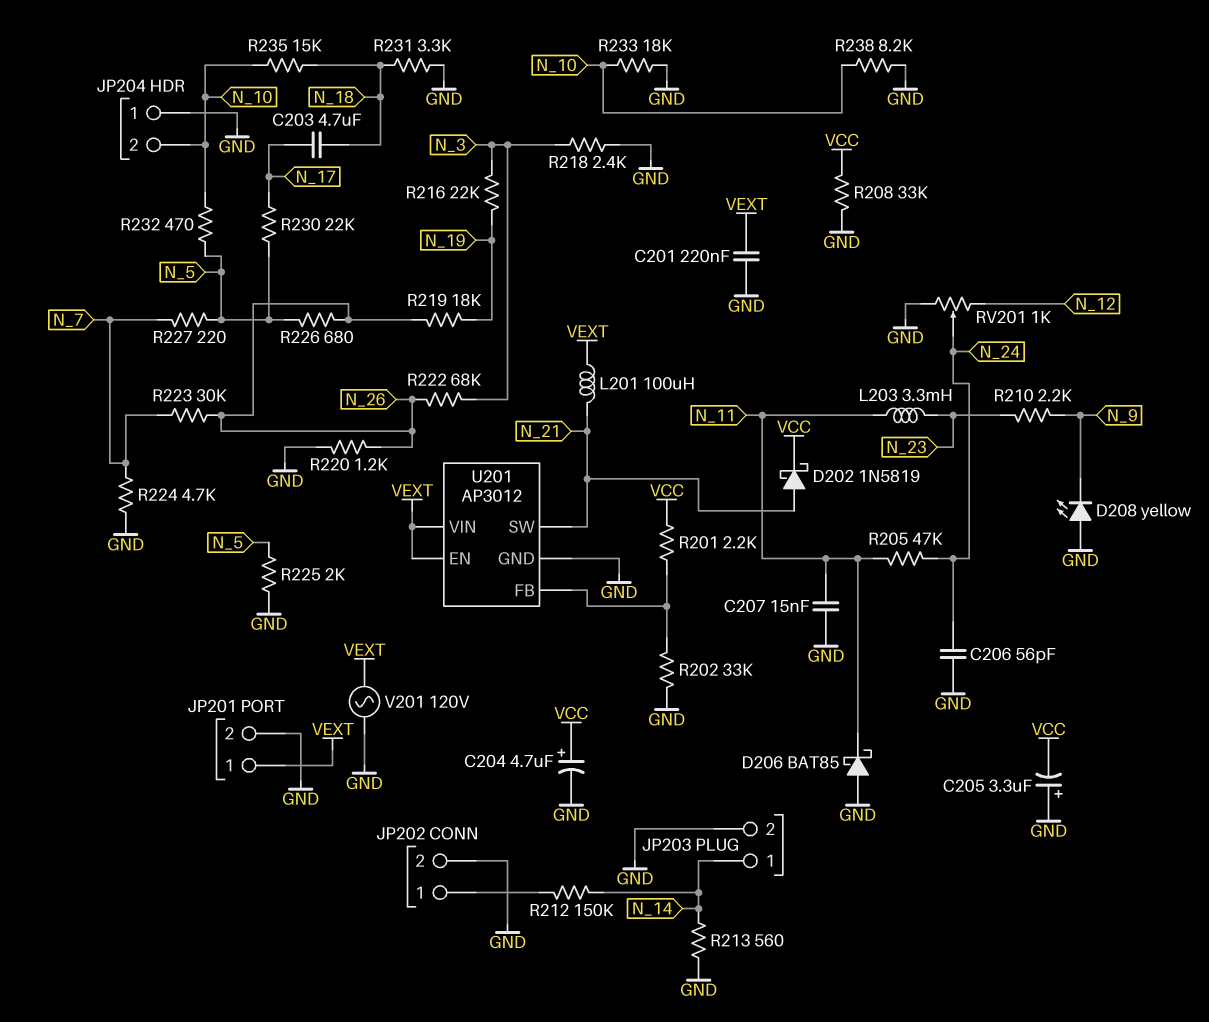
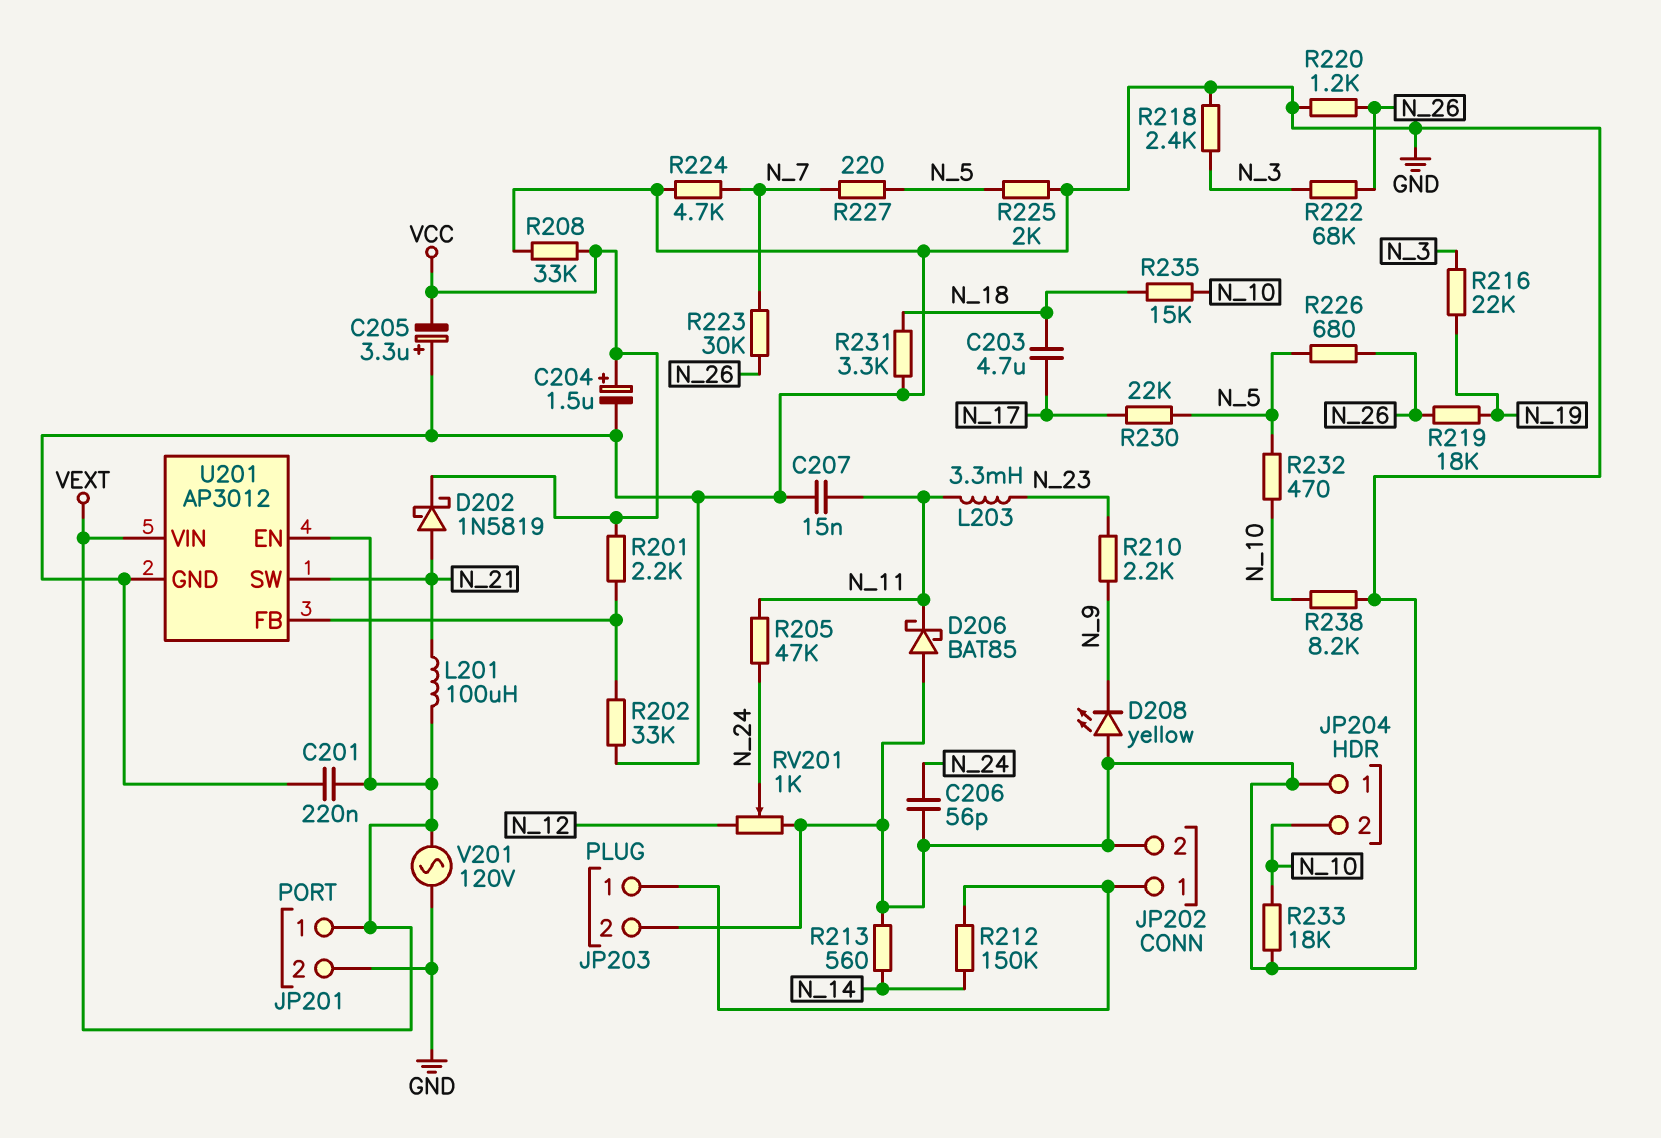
C204: 4.7uF (plus VCC, minus GND) -> 1.5uF (plus VCC, minus GND)
JP203 pin 1: N_14 -> JP202/1

